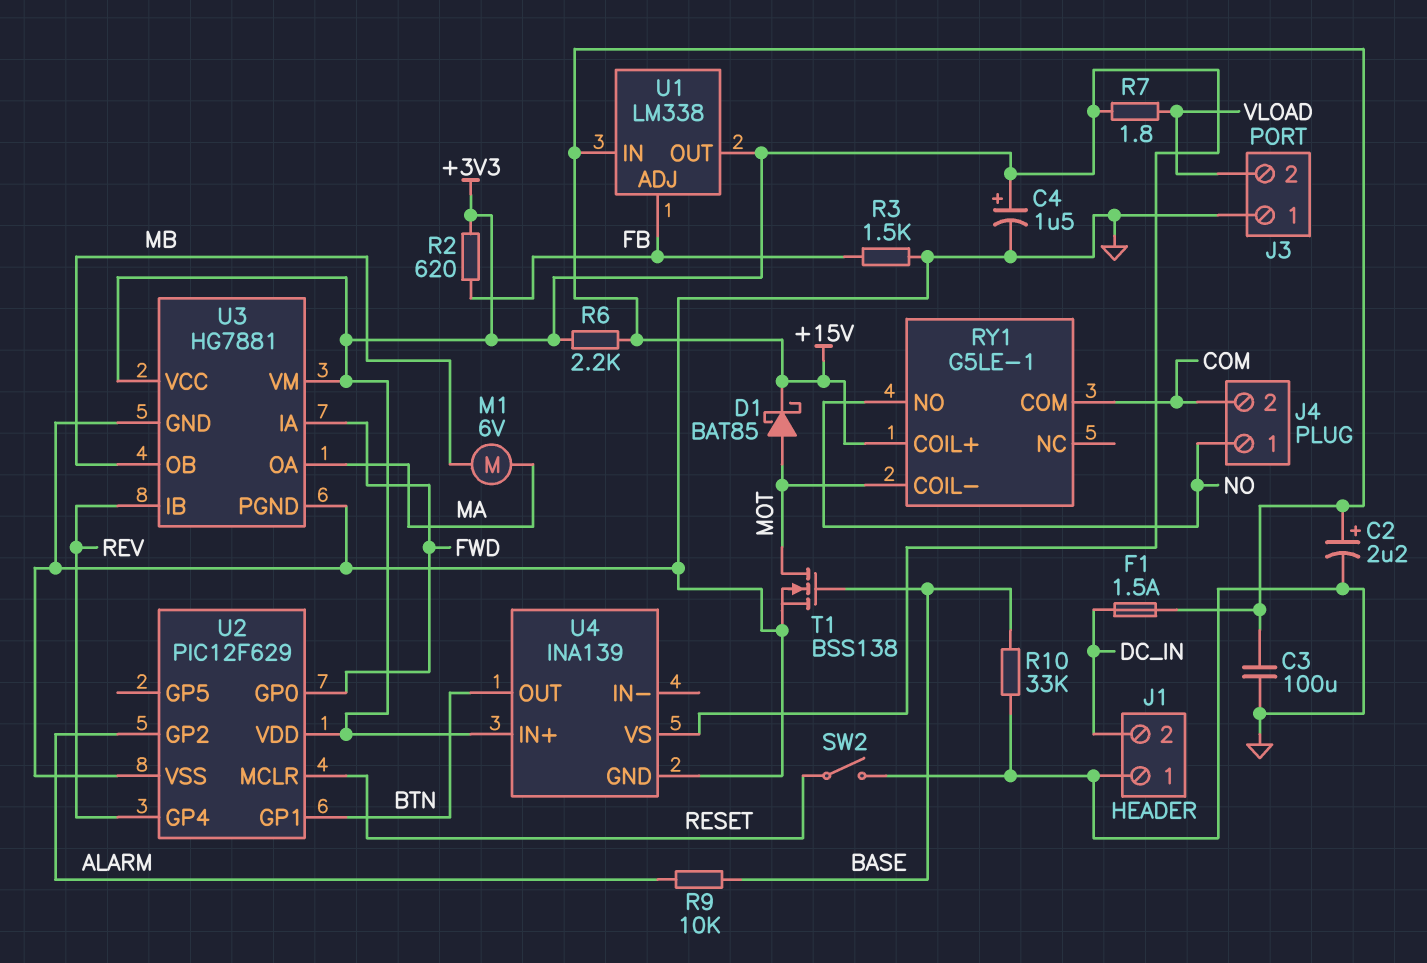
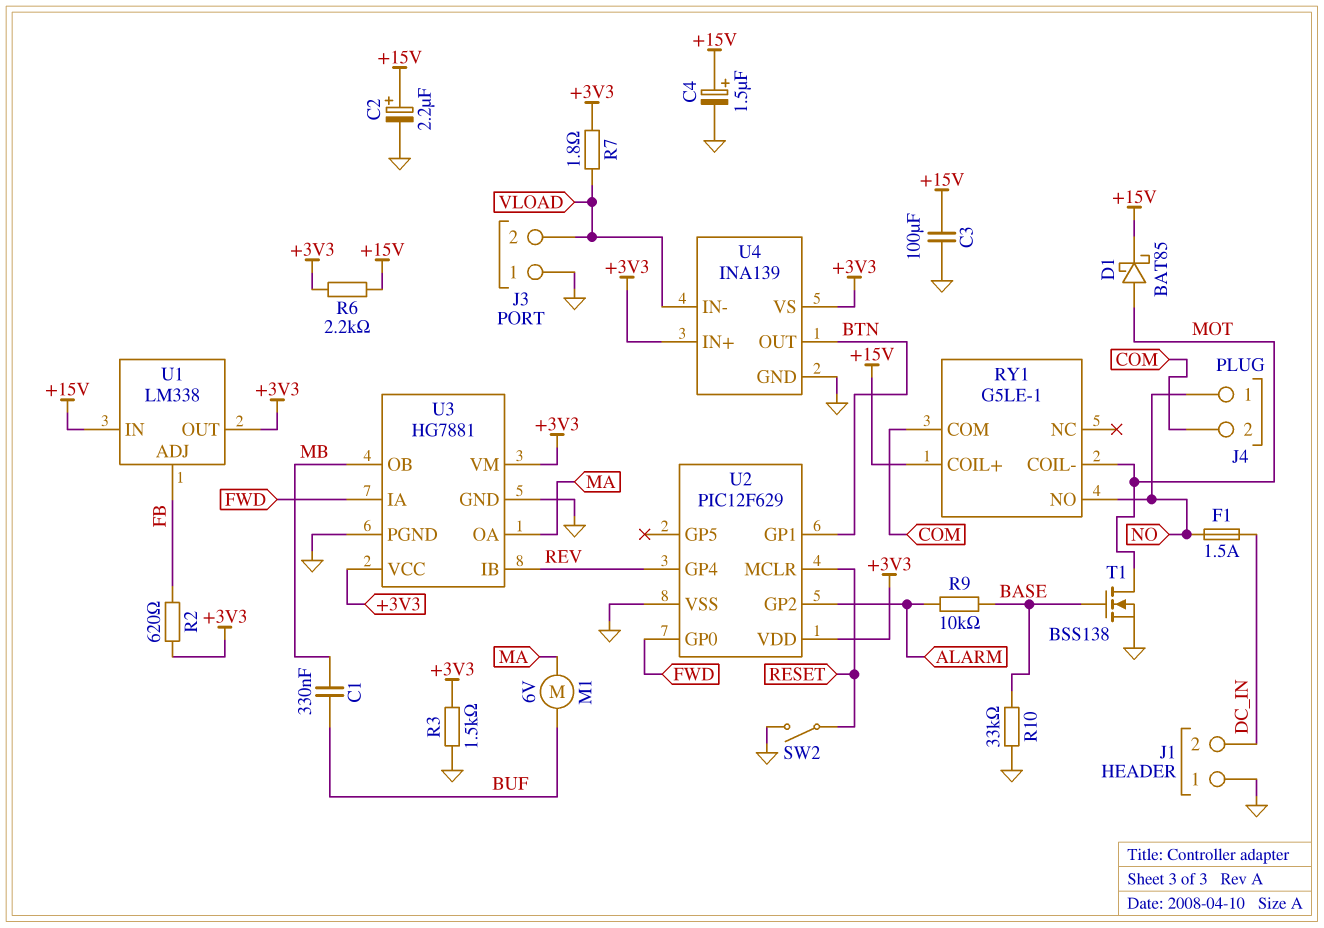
C1: none -> 330nF (BUF, MB)
C4: 1.5uF (plus +3V3, minus GND) -> 1.5uF (plus +15V, minus GND)
F1: 1.5A (+15V, DC_IN) -> 1.5A (DC_IN, NO)
M1: motor 6V (MA, MB) -> motor 6V (BUF, MA)
R3: 1.5k (FB, GND) -> 1.5k (+3V3, GND)
U4 pin IN-: none -> VLOAD

